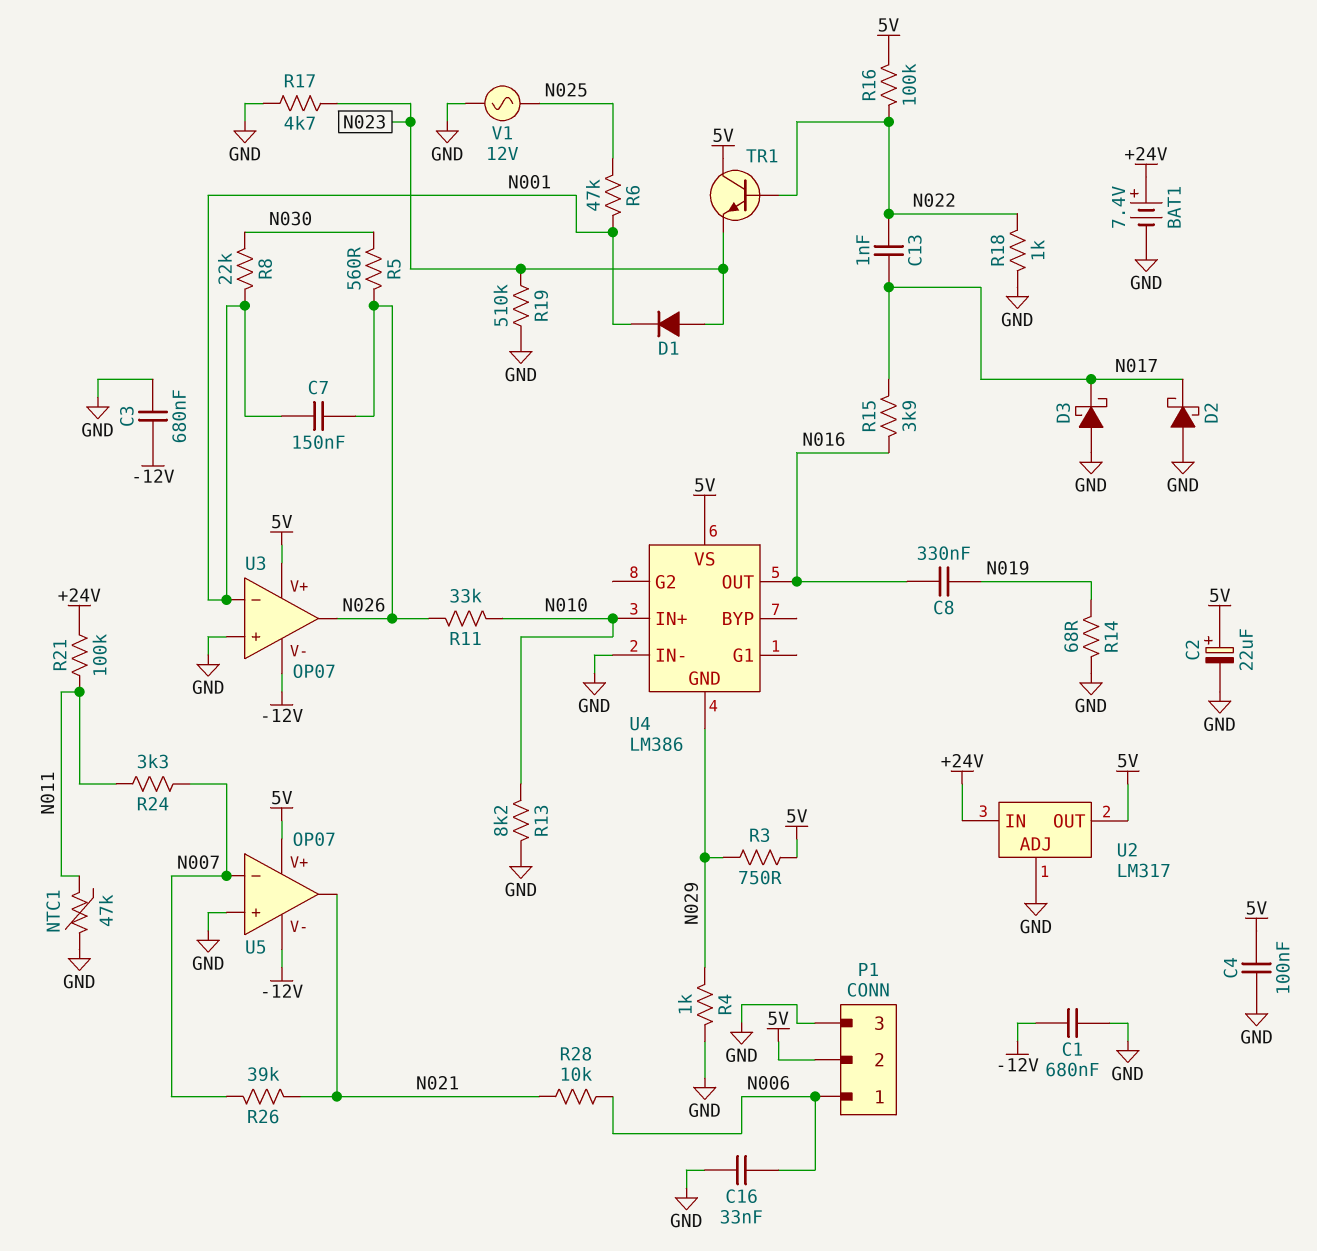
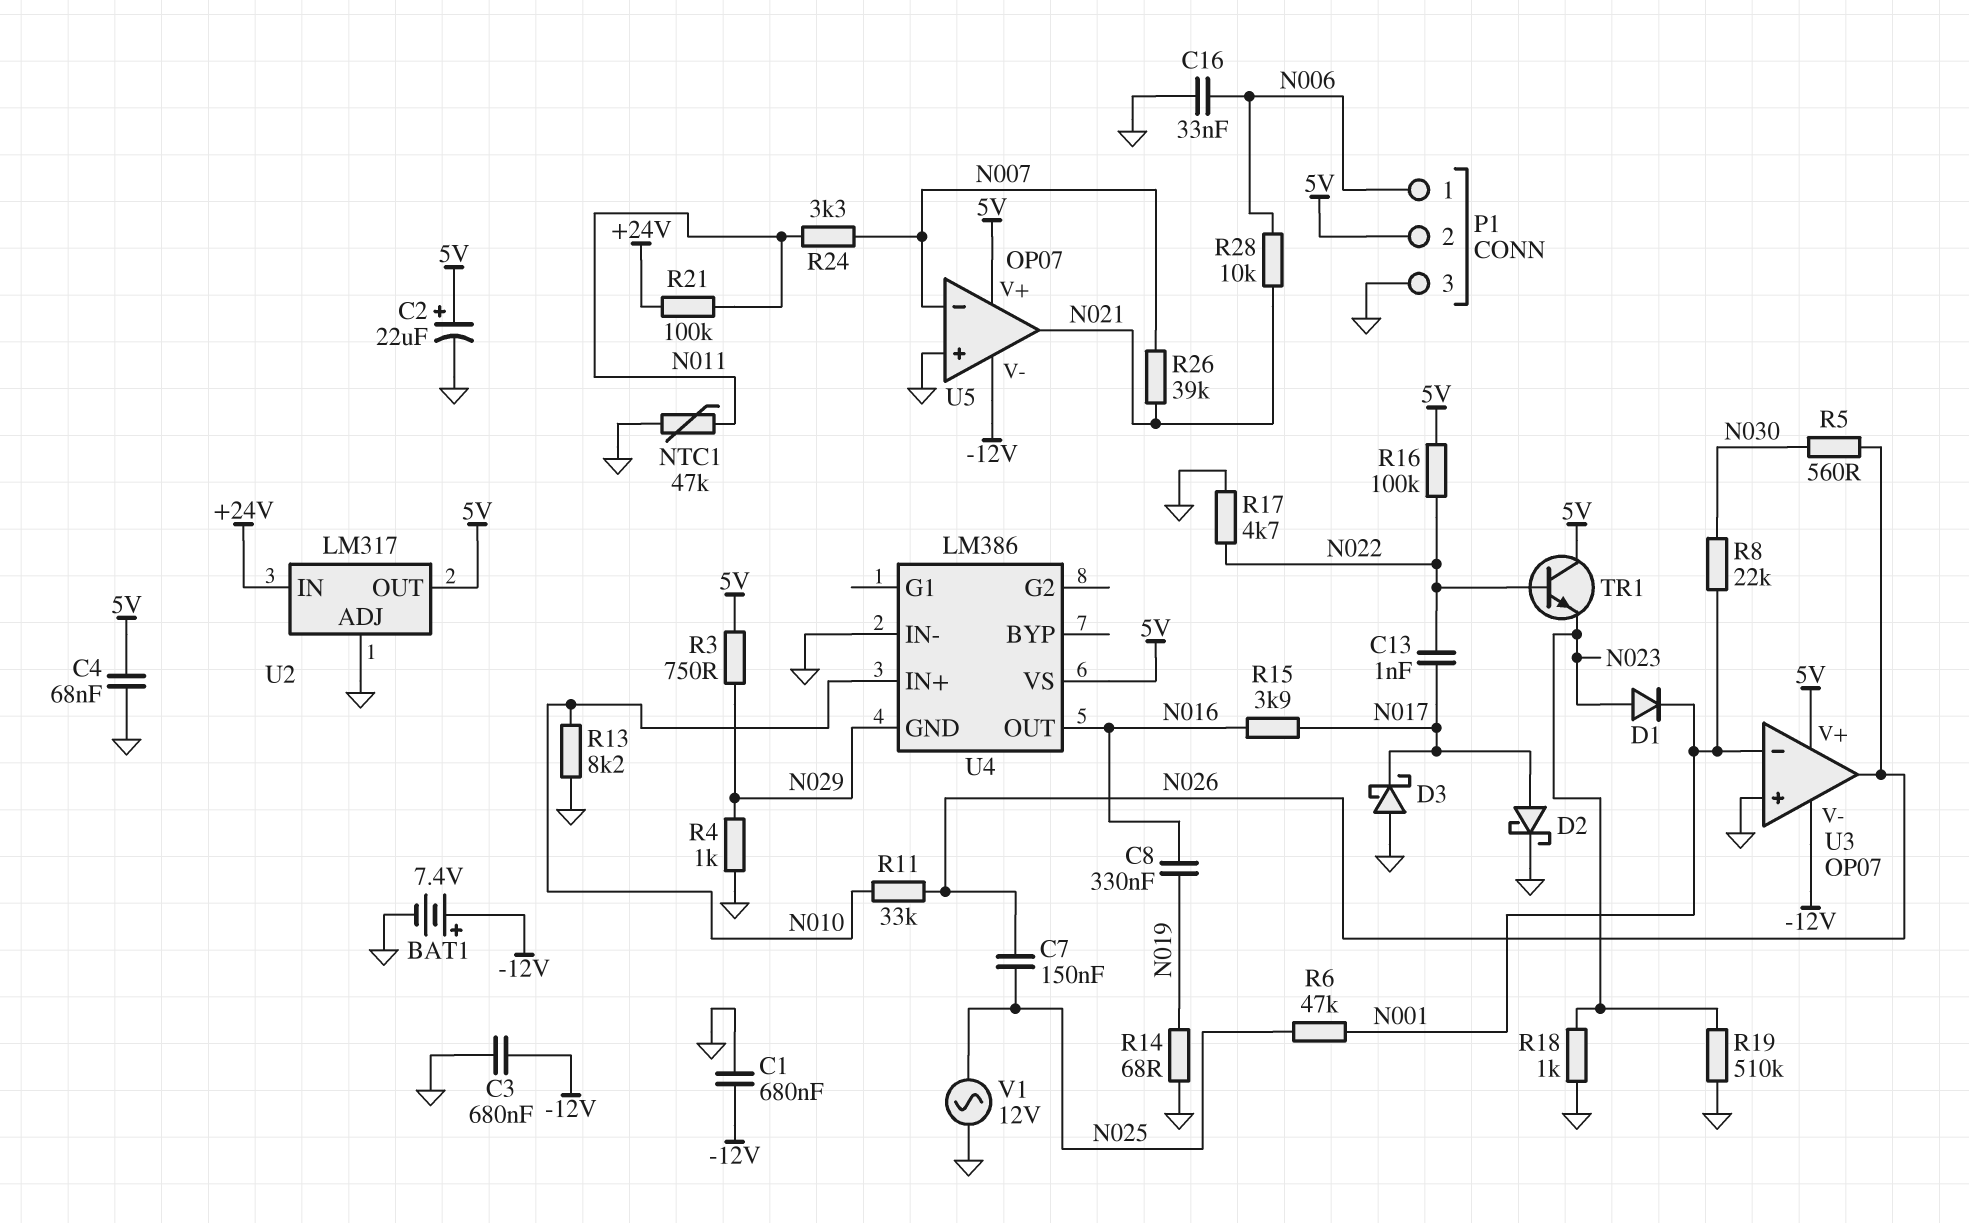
BAT1: 7.4V (plus +24V, minus GND) -> 7.4V (plus -12V, minus GND)
C4: 100nF (5V, GND) -> 68nF (5V, GND)
C7: 150nF (N001, N026) -> 150nF (N025, N026)
D2: schottky (A GND, K N017) -> schottky (A N017, K GND)
R17: 4.7k (GND, N023) -> 4.7k (GND, N022)
R18: 1k (GND, N022) -> 1k (GND, N023)

